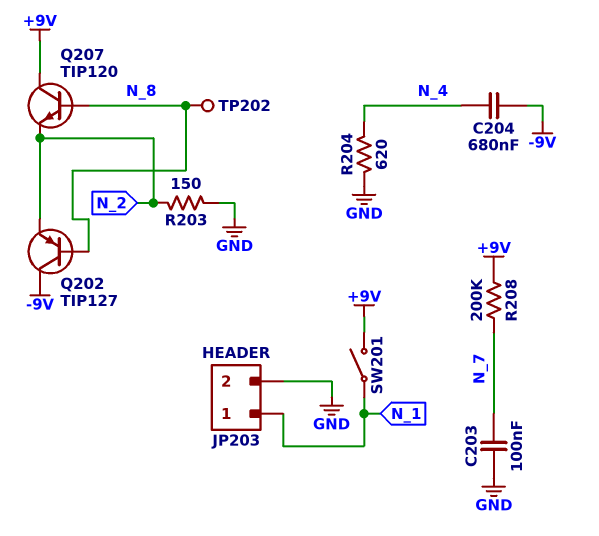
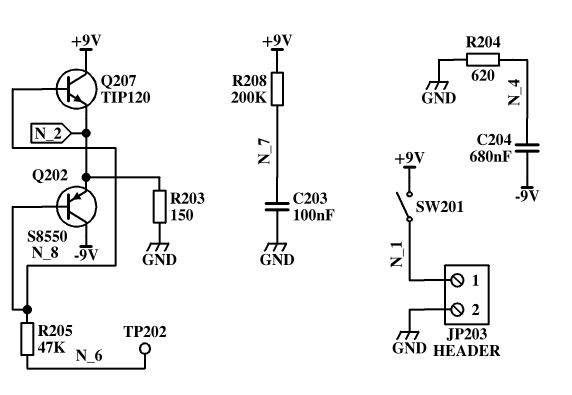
Q202: PNP TIP127 (B N_8, C -9V, E N_2) -> PNP S8550 (B N_8, C -9V, E N_2)
R205: none -> 47k (N_6, N_8)
TP202: test point (N_8) -> test point (N_6)

